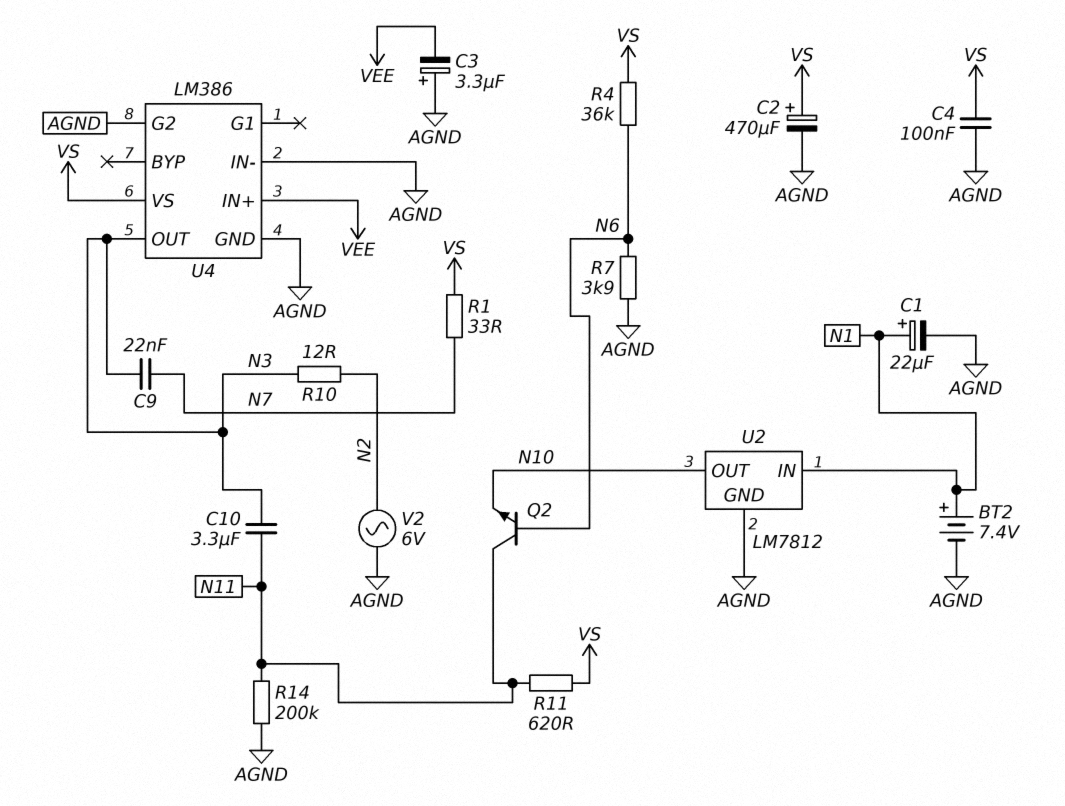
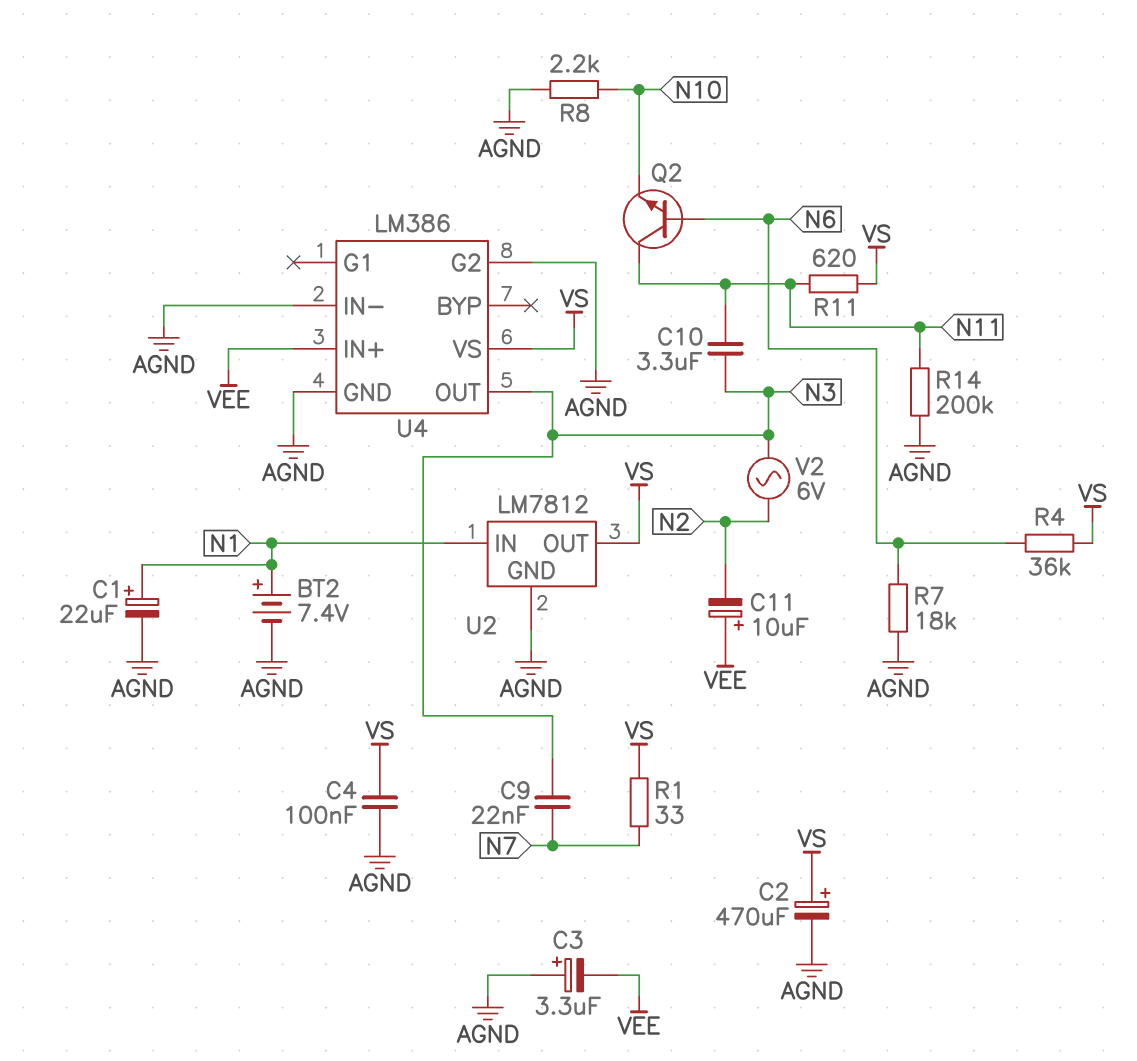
C11: none -> 10uF (plus VEE, minus N2)
R7: 3.9k (AGND, N6) -> 18k (AGND, N6)
R8: none -> 2.2k (AGND, N10)
R10: 12 (N2, N3) -> none
U2 pin OUT: N10 -> VS
V2: AC 6V (AGND, N2) -> AC 6V (N2, N3)

